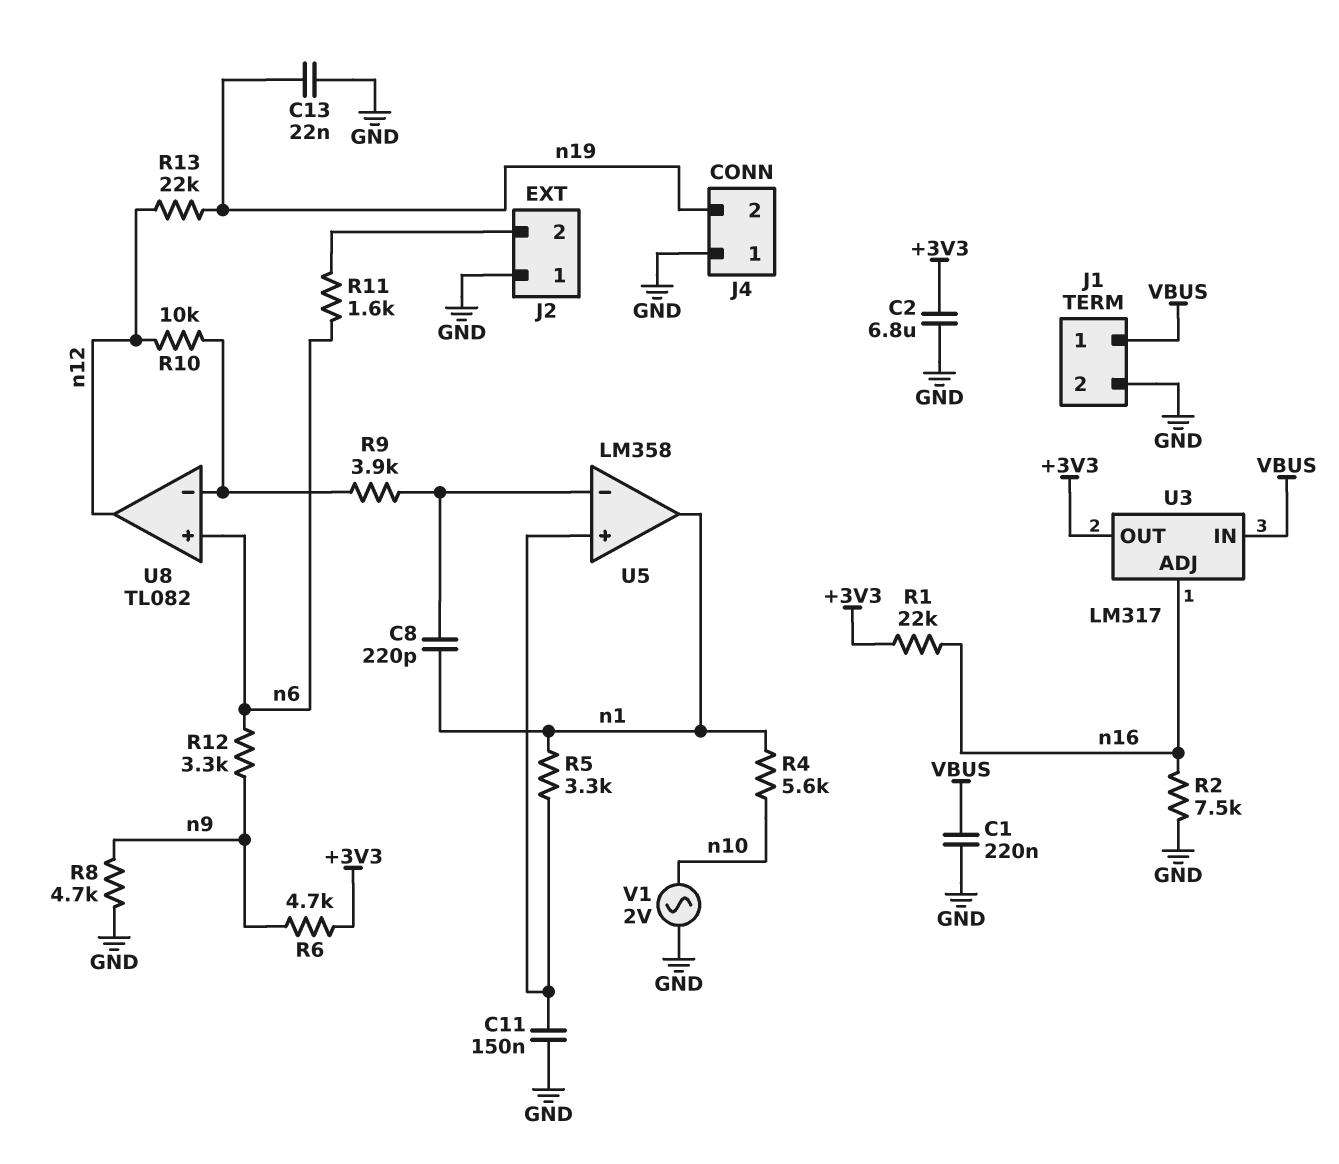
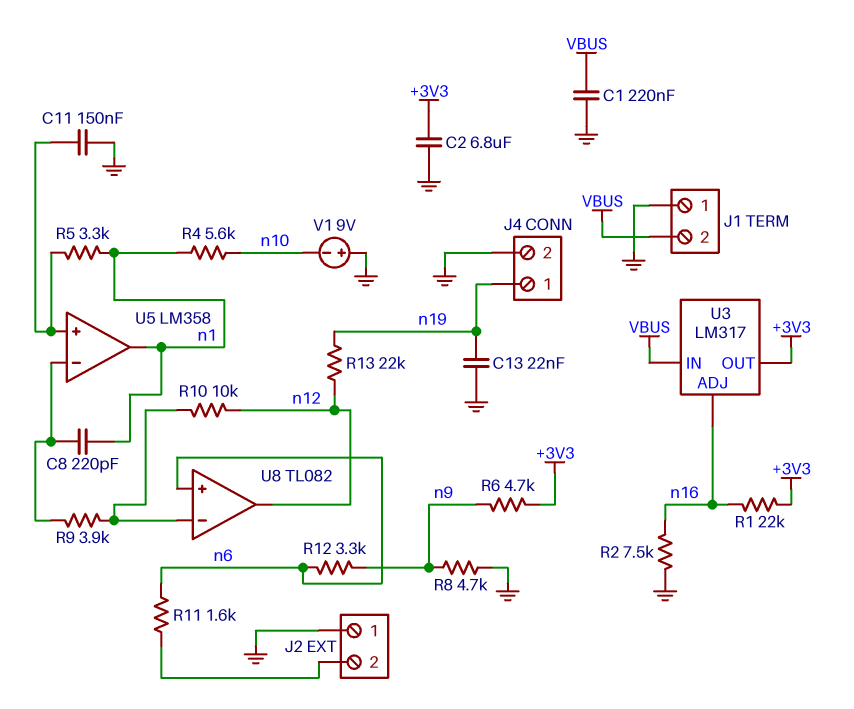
J1 pin 1: VBUS -> GND
J1 pin 2: GND -> VBUS
J4 pin 1: GND -> n19
J4 pin 2: n19 -> GND
V1: AC 2V (GND, n10) -> 9V (plus GND, minus n10)

